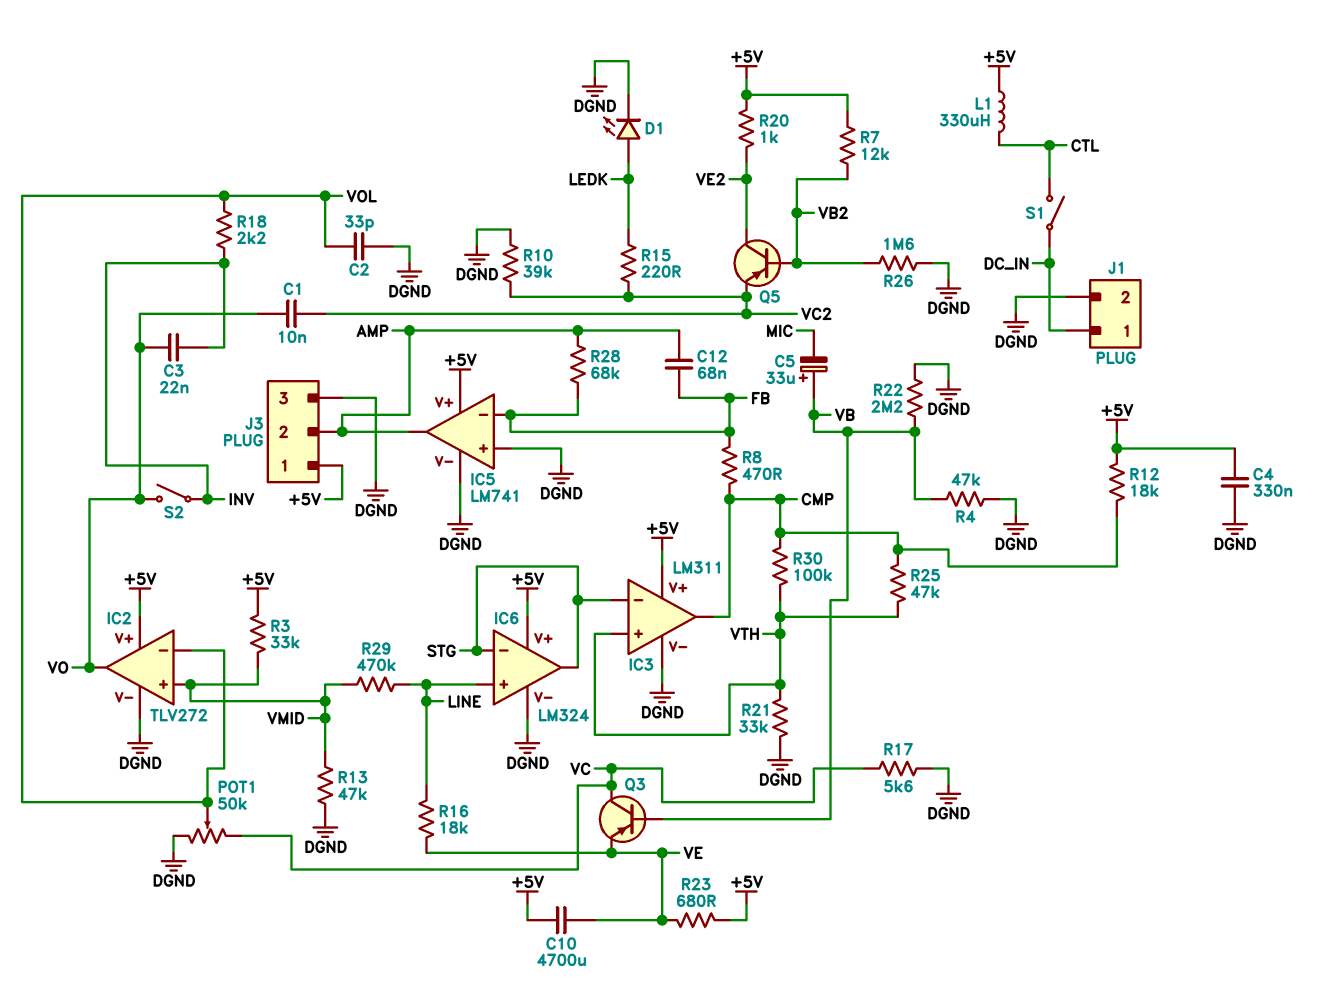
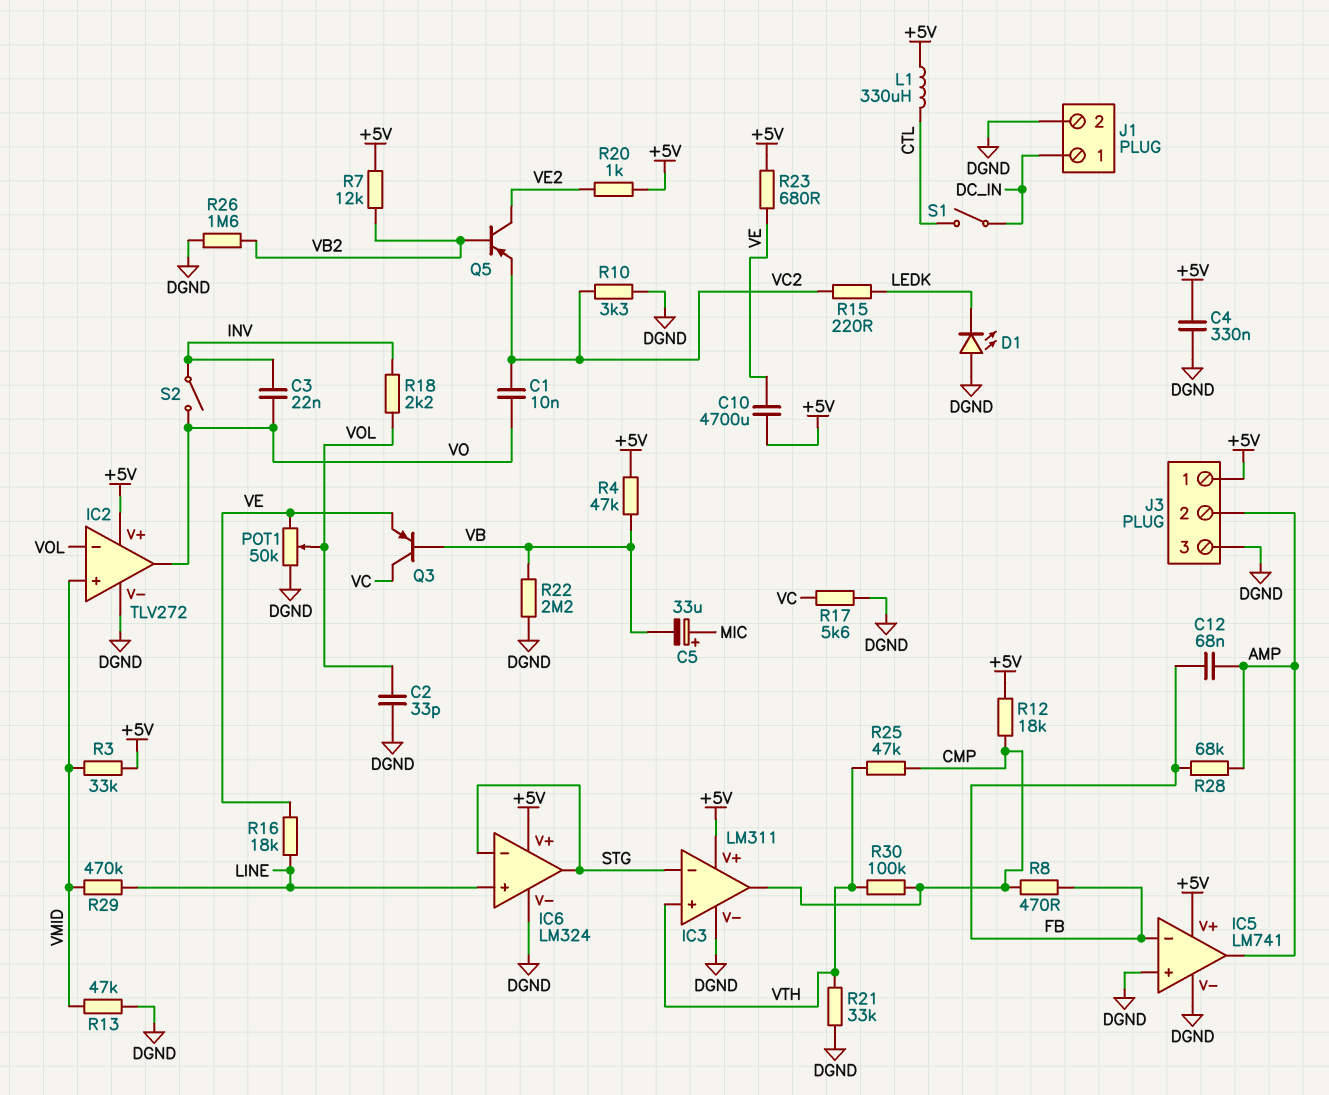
C5: 33uF (plus VB, minus MIC) -> 33uF (plus MIC, minus VB)
D1: LED (A LEDK, K DGND) -> LED (A DGND, K LEDK)
POT1: 50k (DGND, VC, wiper VOL) -> 50k (DGND, VE, wiper VOL)
R4: 47k (DGND, VB) -> 47k (+5V, VB)
R10: 39k (DGND, VC2) -> 3.3k (DGND, VC2)

